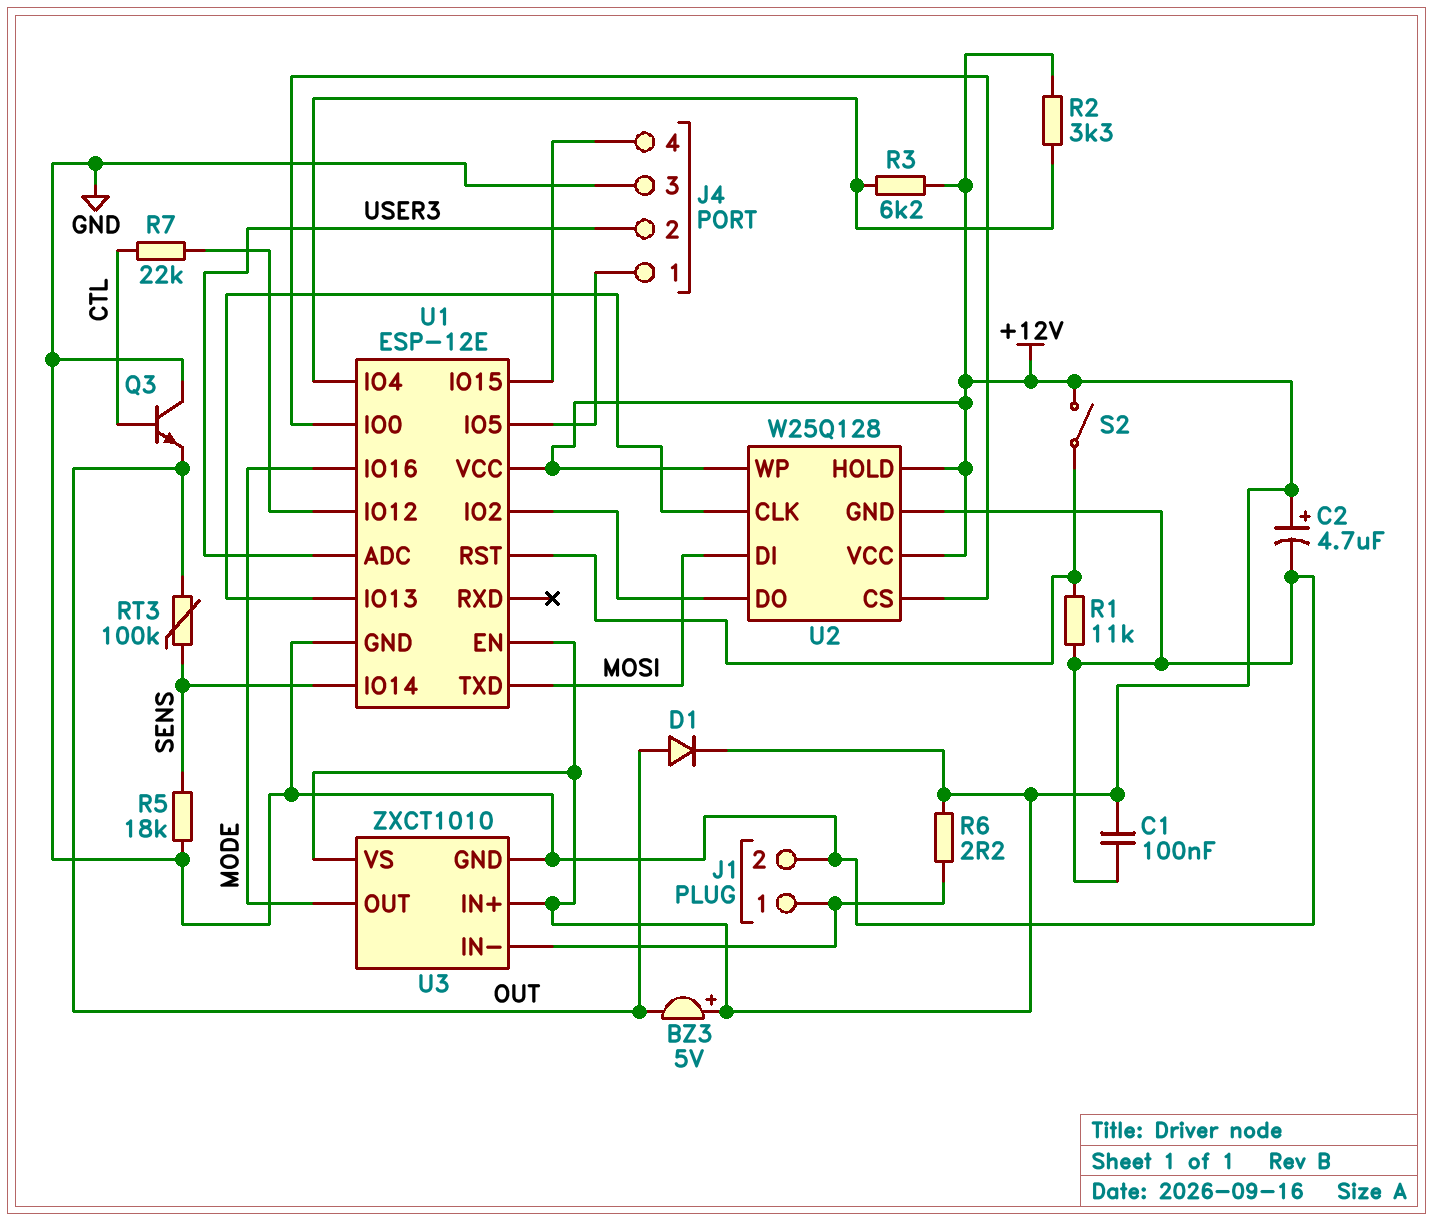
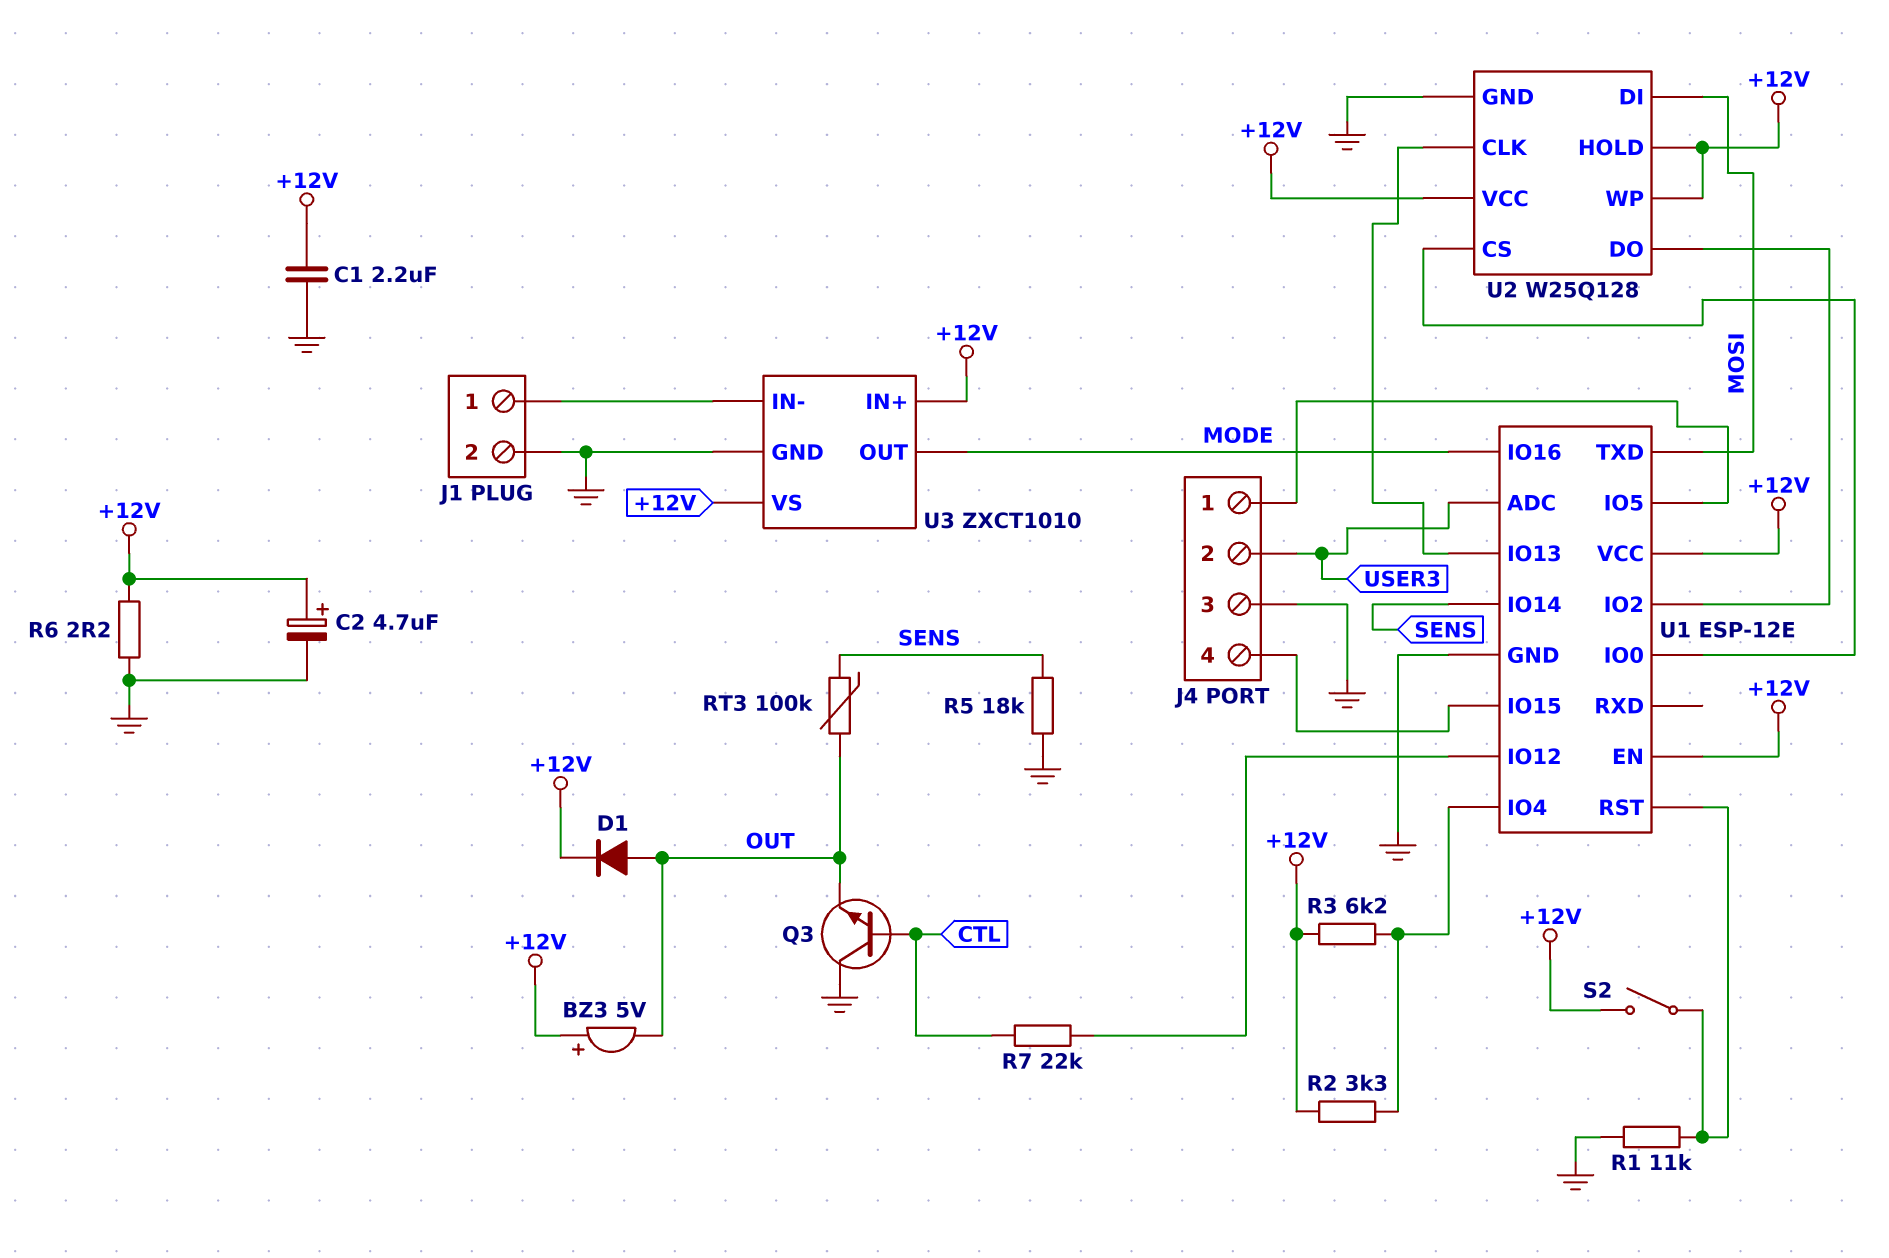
C1: 100nF (+12V, GND) -> 2.2uF (+12V, GND)
R6: 2.2 (+12V, J1/1) -> 2.2 (+12V, GND)

